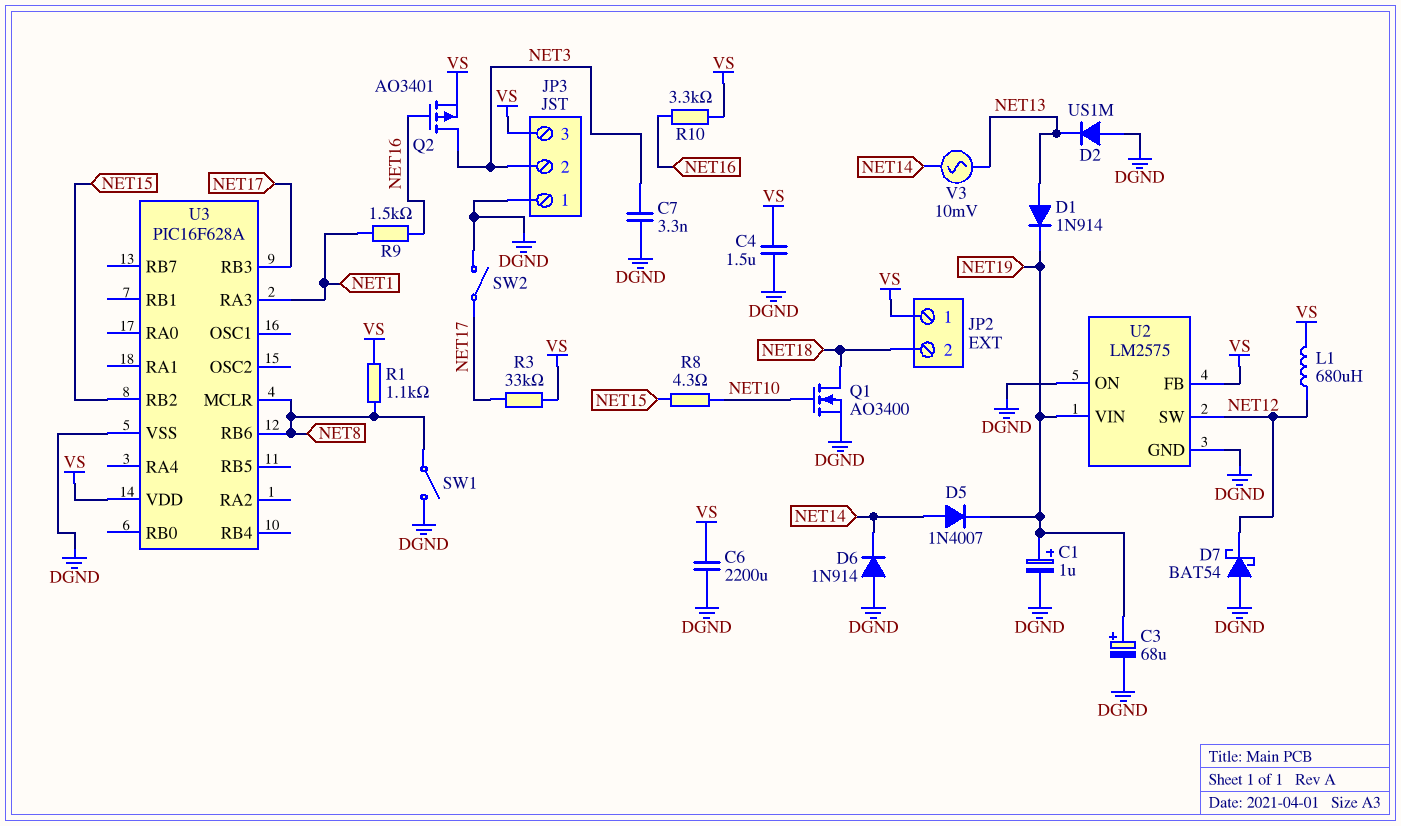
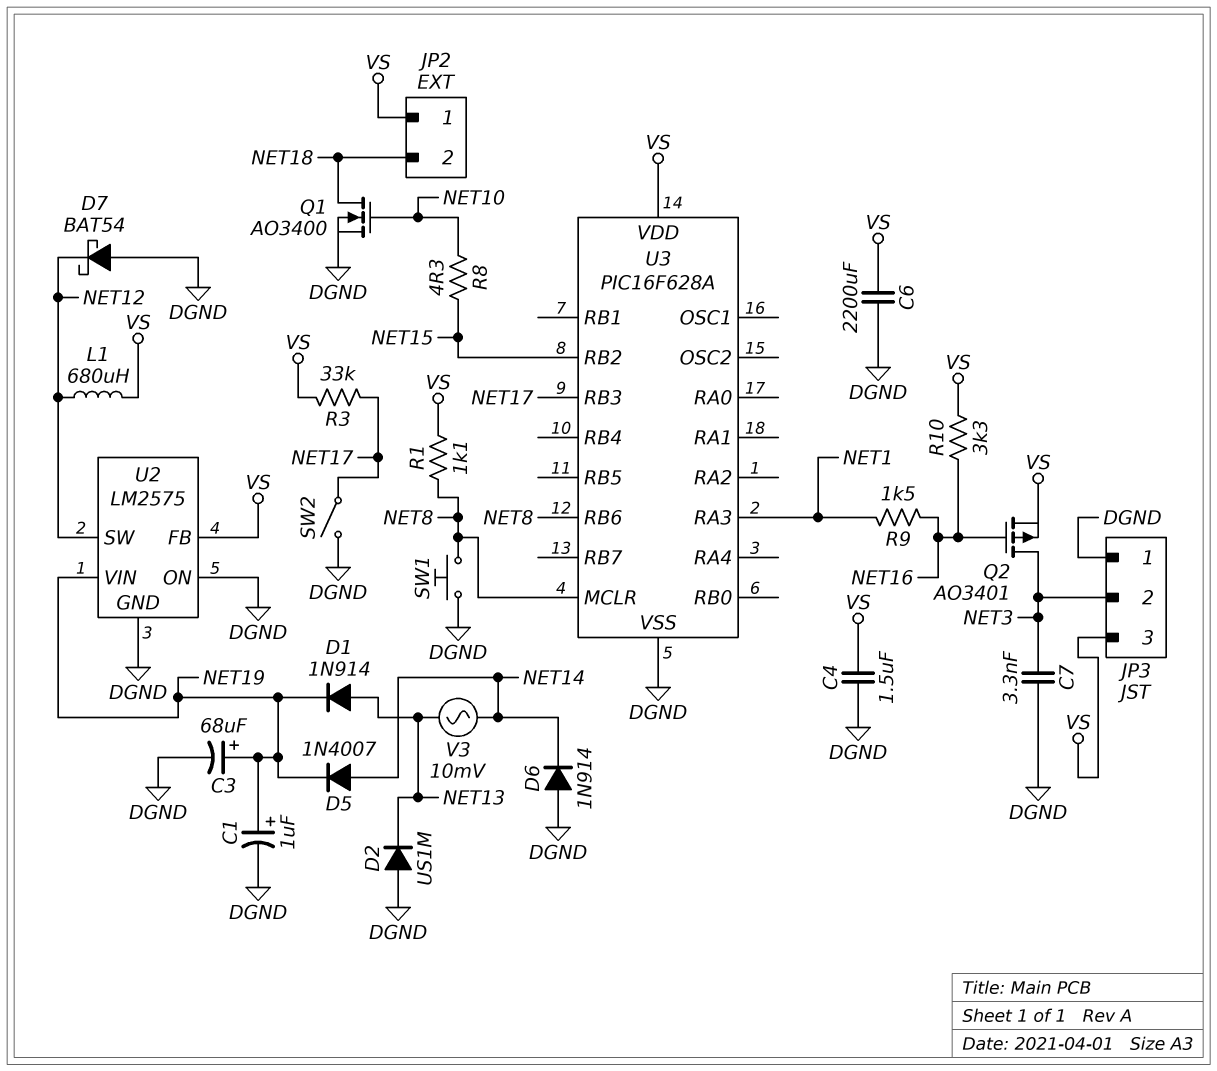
SW1: switch (DGND, NET8) -> button (DGND, NET8)

